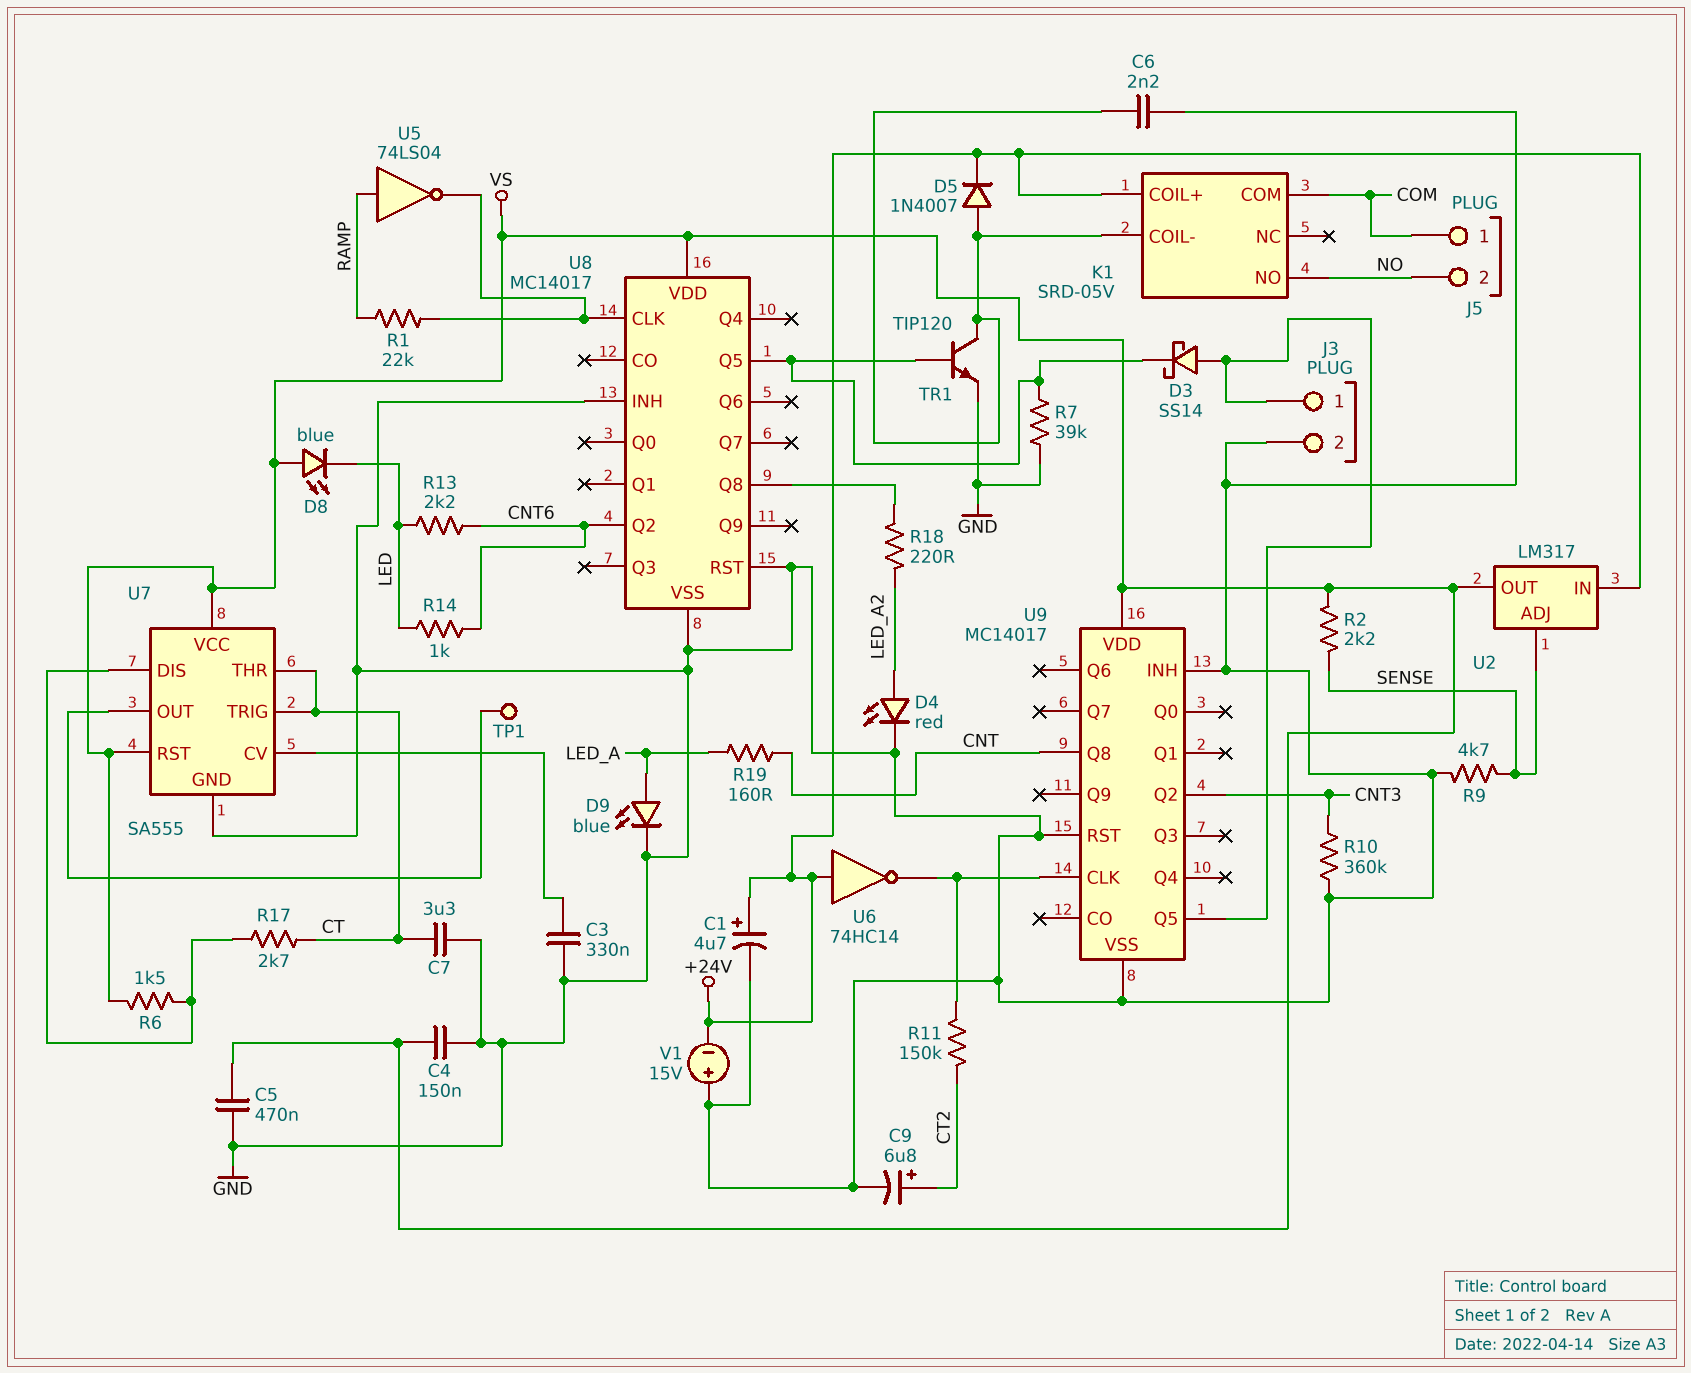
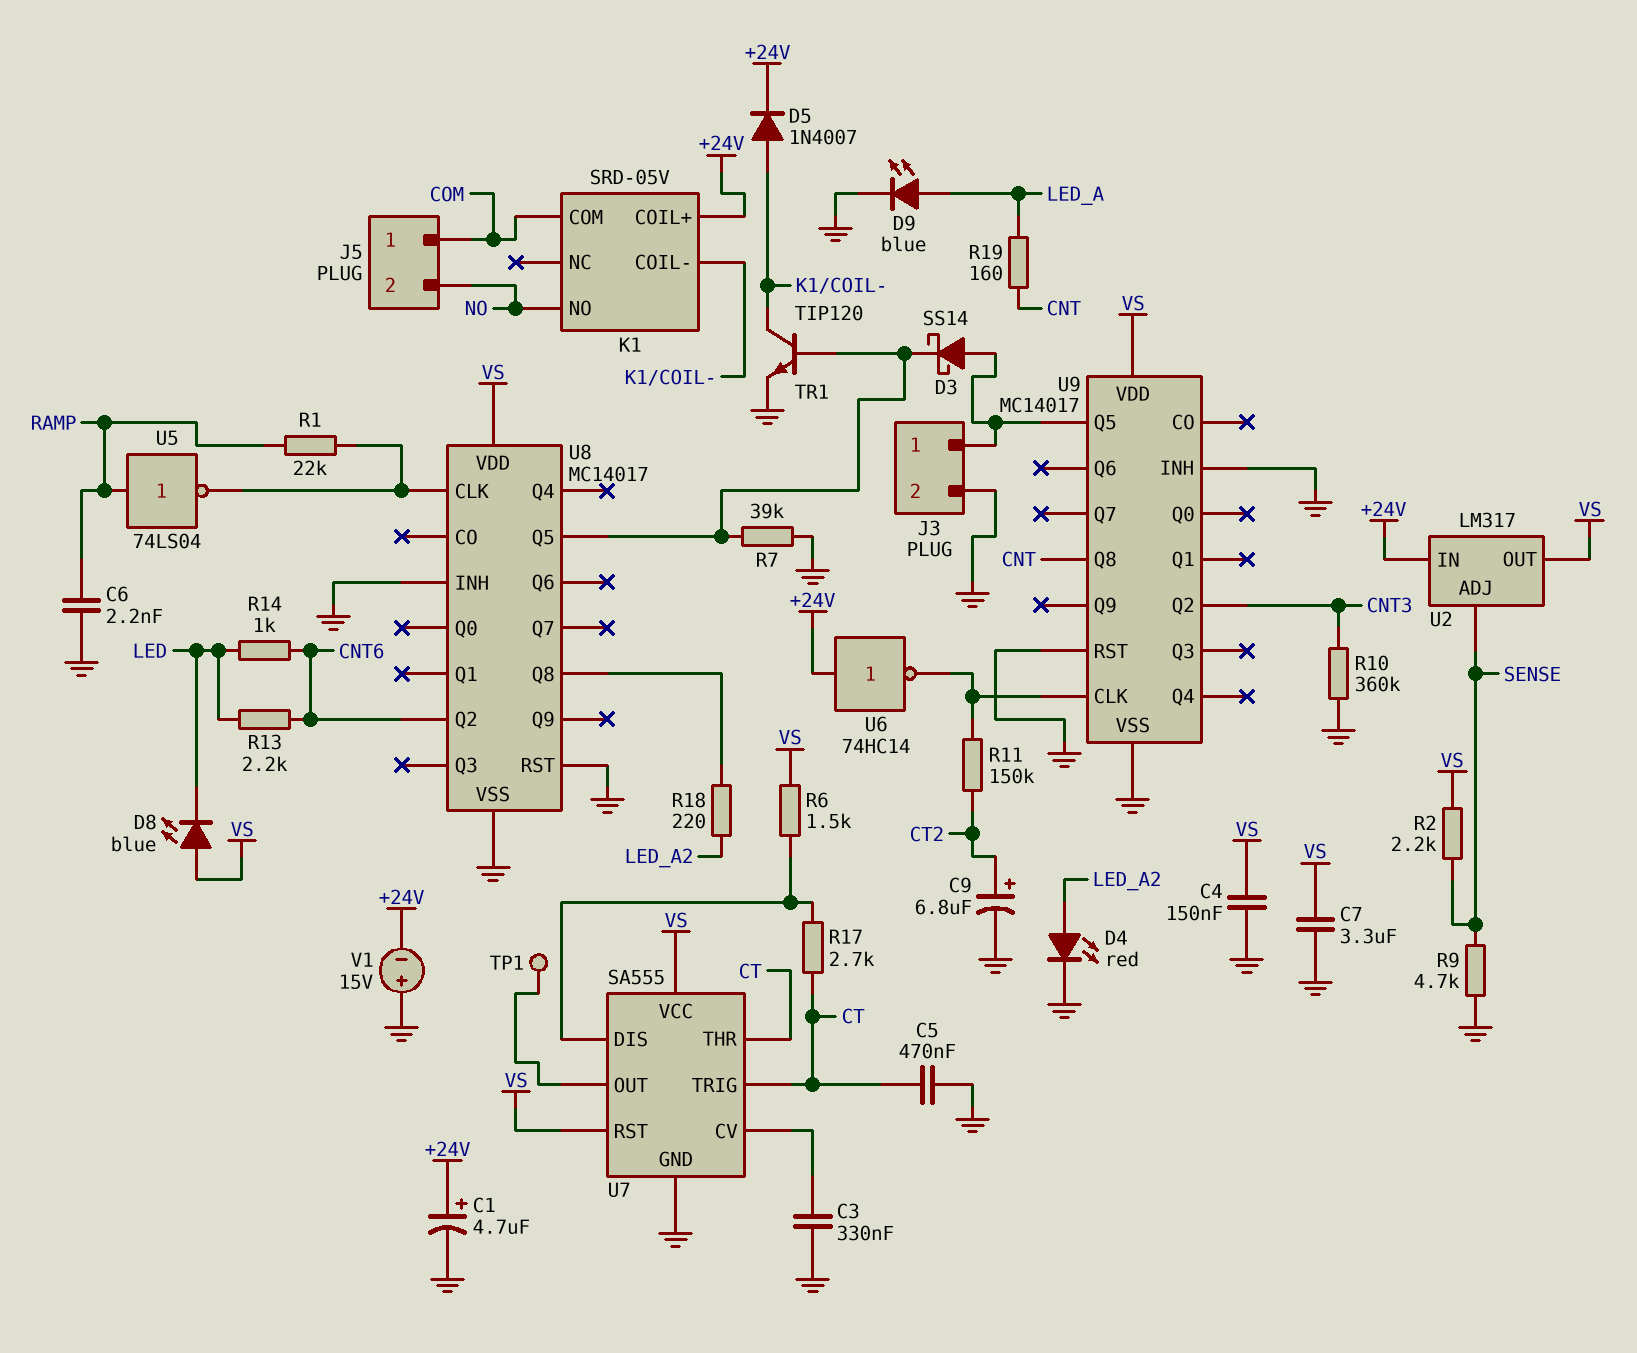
C5: 470nF (GND, VS) -> 470nF (CT, GND)
C6: 2.2nF (GND, K1/COIL-) -> 2.2nF (GND, RAMP)
C7: 3.3uF (CT, GND) -> 3.3uF (GND, VS)

